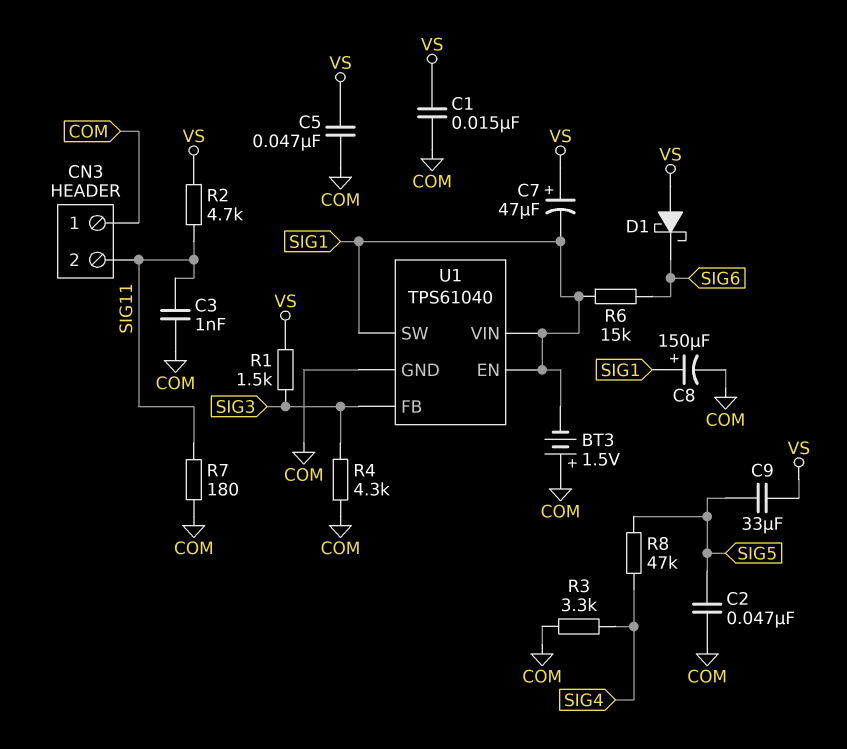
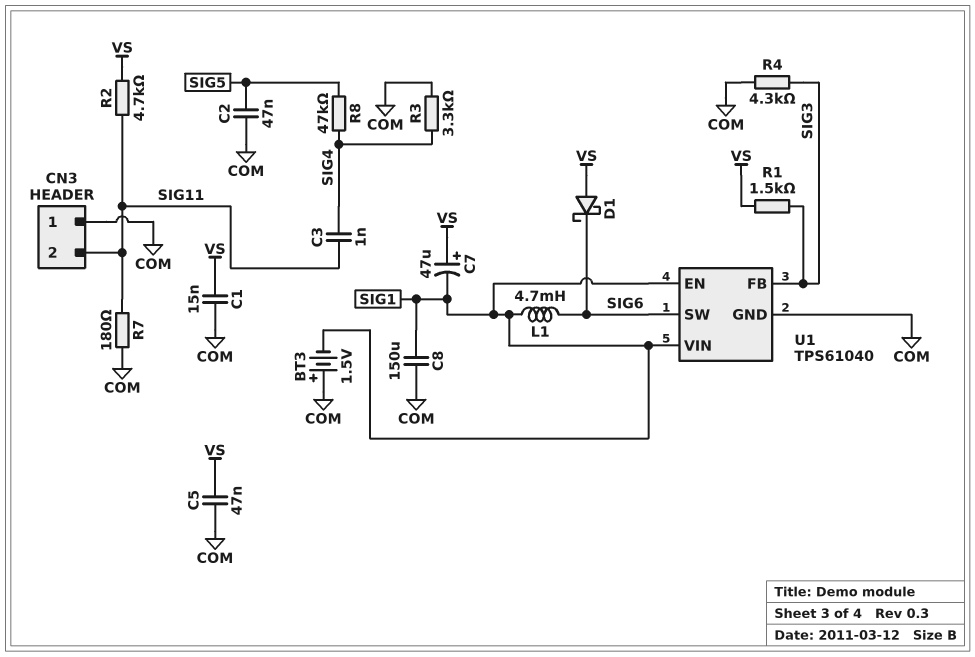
C3: 1nF (COM, SIG11) -> 1nF (SIG4, SIG11)
C8: 150uF (plus SIG1, minus COM) -> 150uF (COM, SIG1)
C9: 33uF (SIG5, VS) -> none
L1: none -> 4.7mH (SIG1, SIG6)
R6: 15k (SIG1, SIG6) -> none
U1 pin SW: SIG1 -> SIG6

